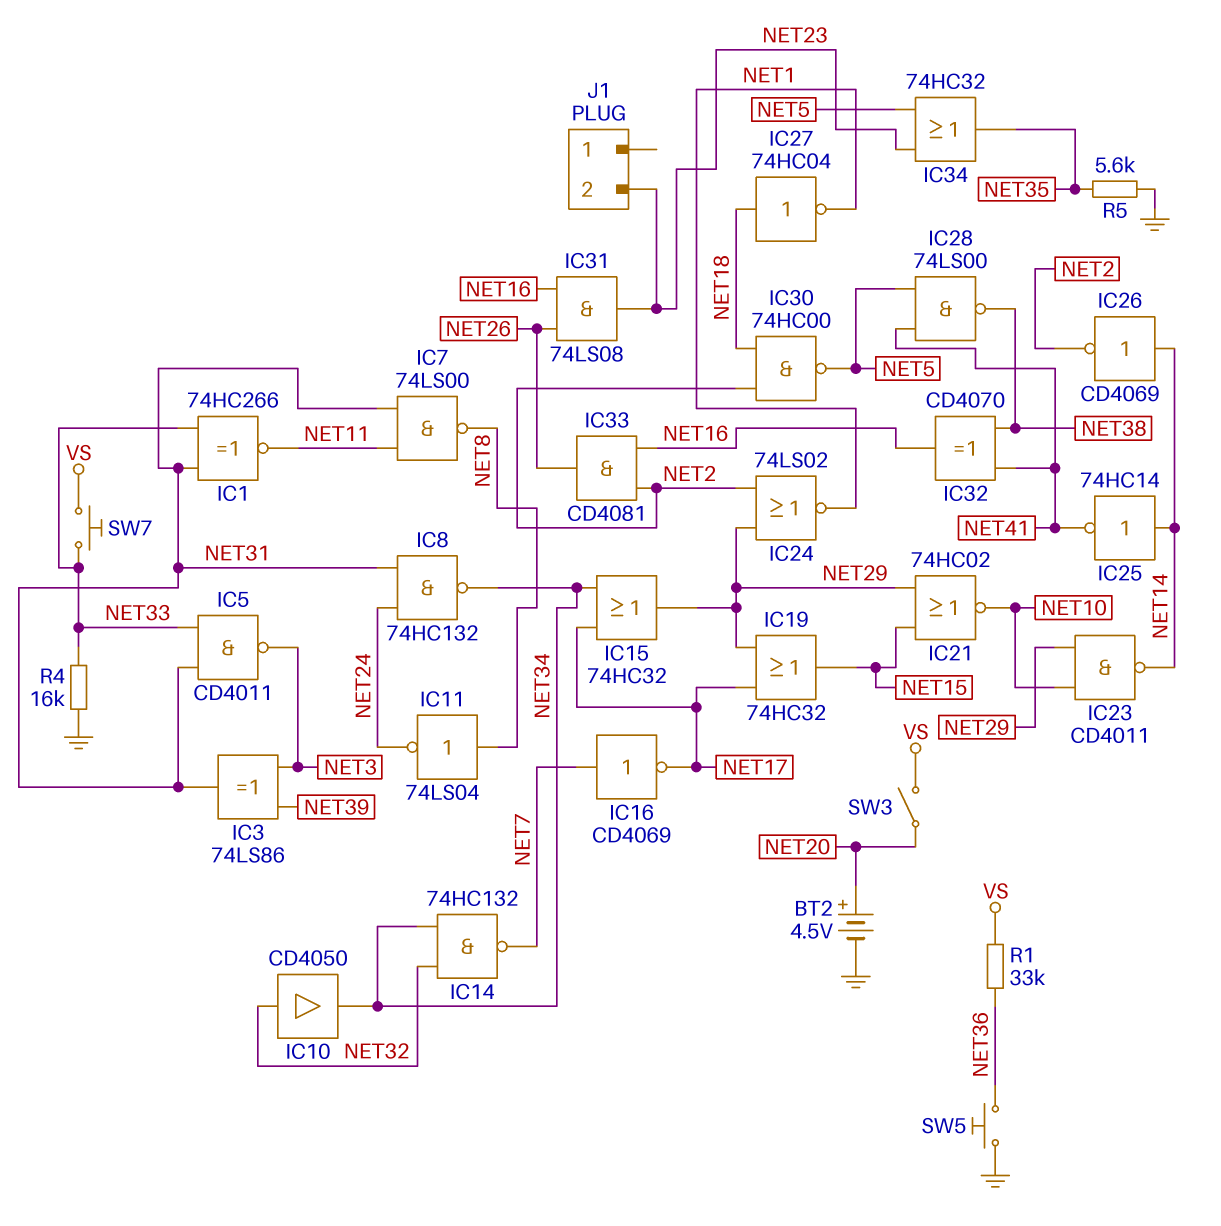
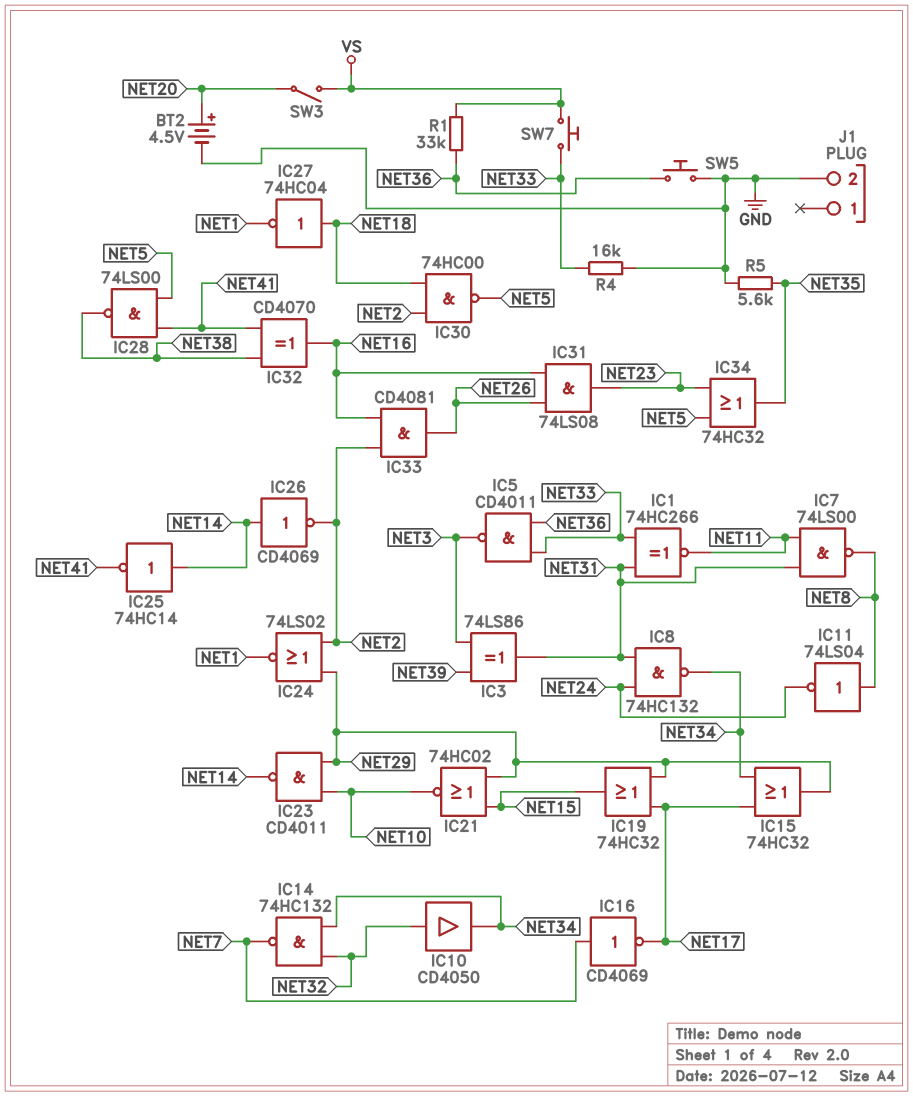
IC5: NAND CD4011 (in NET31, in NET33, out NET3) -> NAND CD4011 (in NET33, in NET36, out NET3)
J1 pin 2: NET23 -> GND

